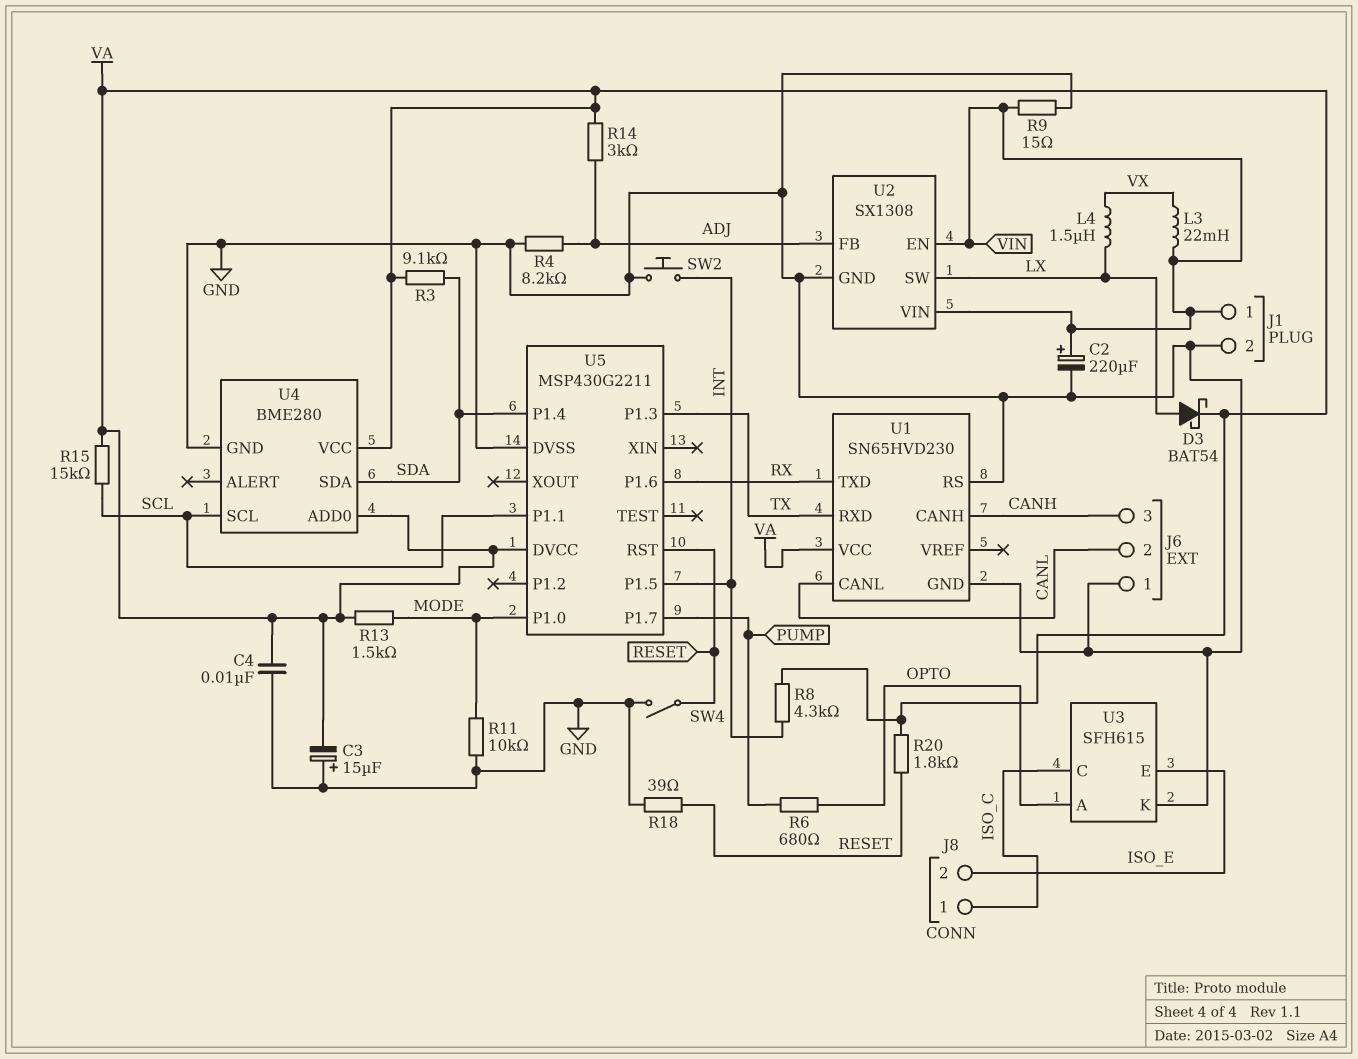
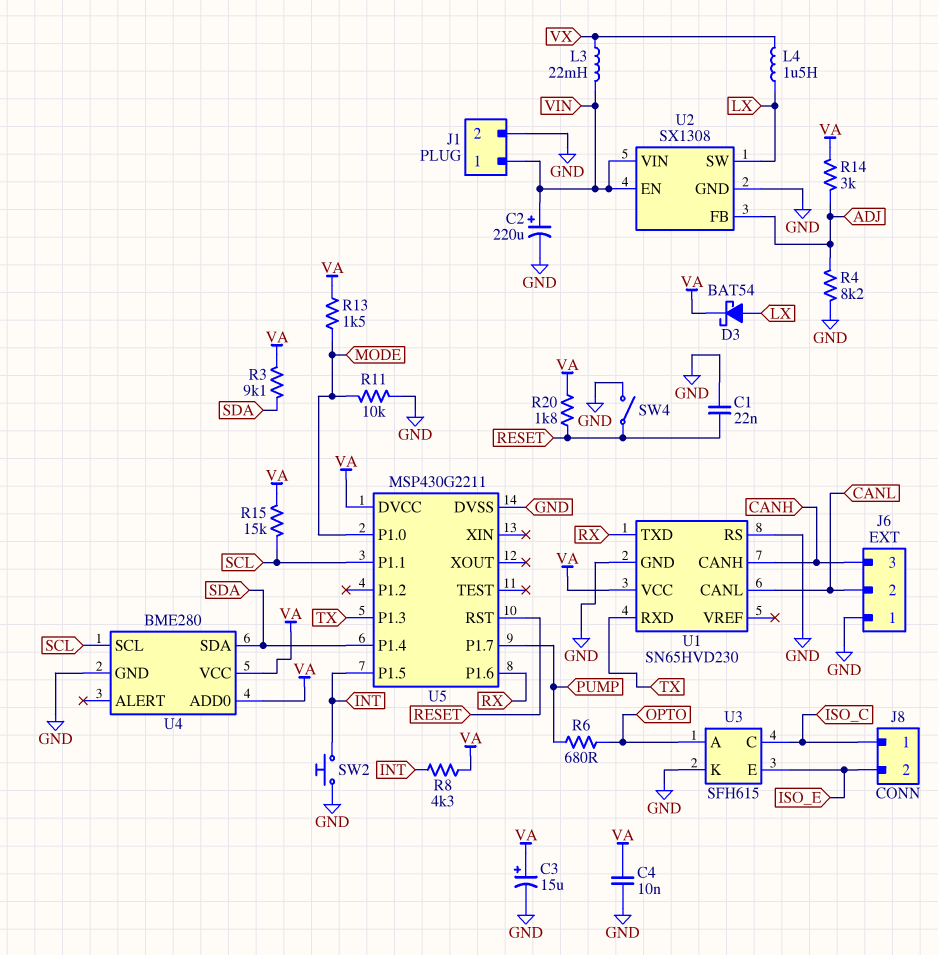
C1: none -> 22nF (GND, RESET)
C3: 15uF (plus GND, minus VA) -> 15uF (plus VA, minus GND)
R9: 15 (GND, VIN) -> none
R18: 39 (GND, RESET) -> none

